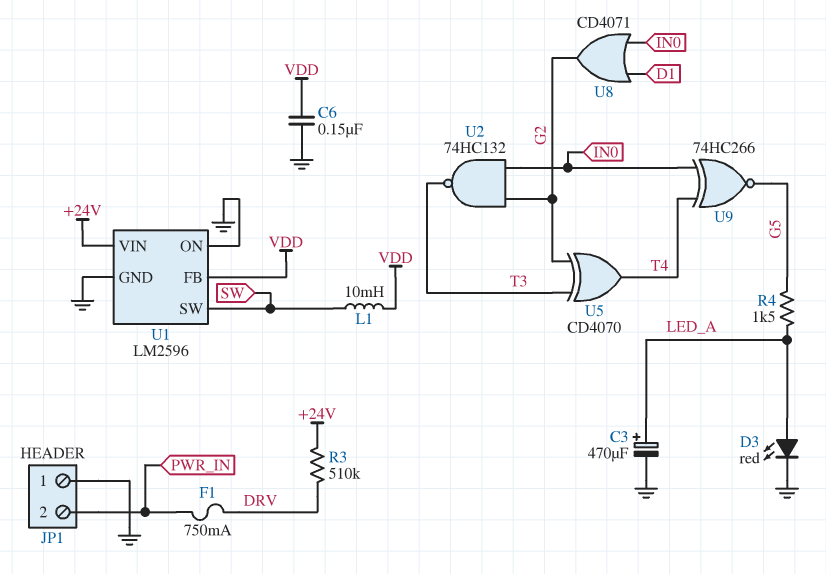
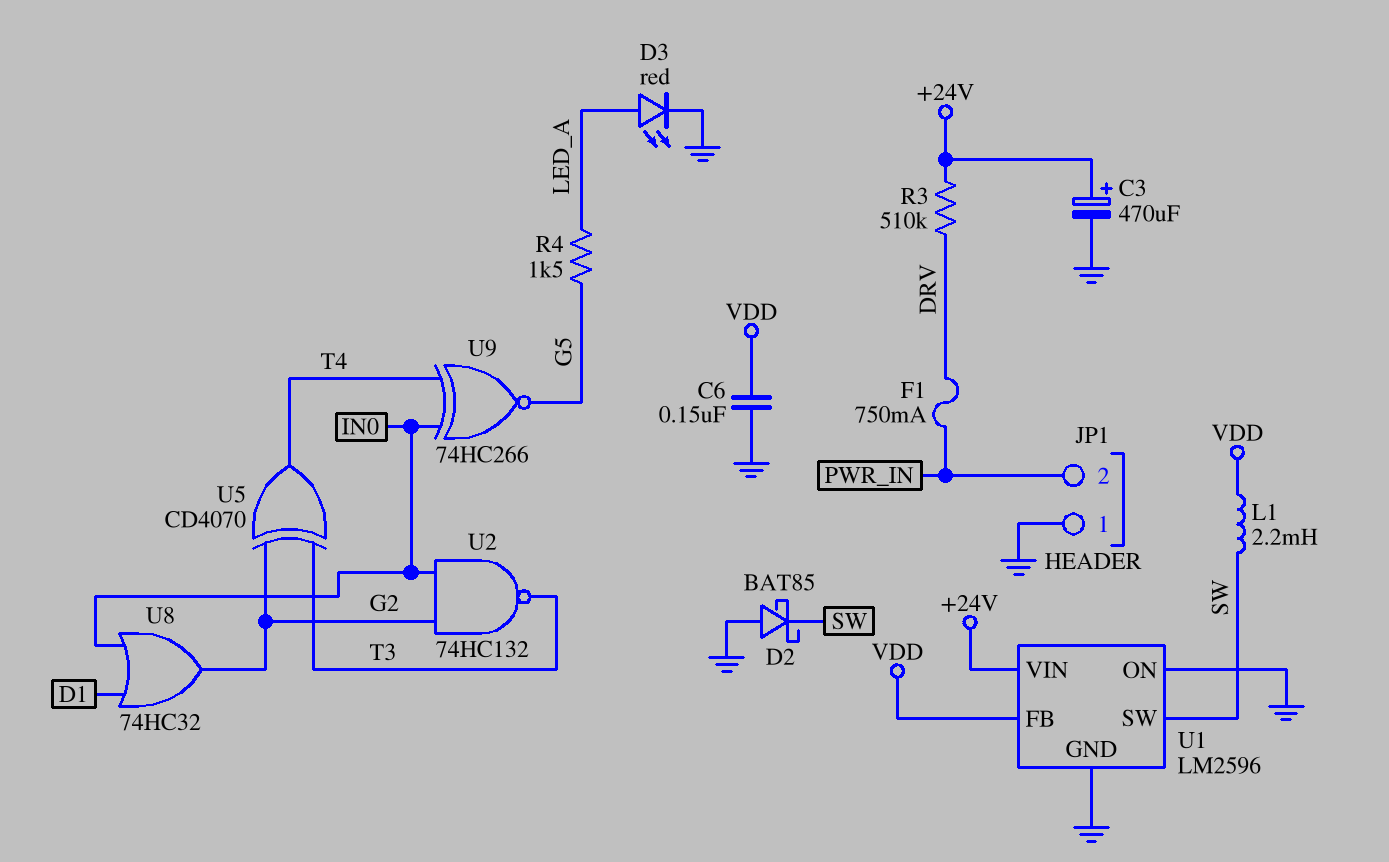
C3: 470uF (plus LED_A, minus GND) -> 470uF (plus +24V, minus GND)
D2: none -> schottky BAT85 (A GND, K SW)
L1: 10mH (SW, VDD) -> 2.2mH (SW, VDD)
U8: OR CD4071 (in D1, in IN0, out G2) -> OR 74HC32 (in D1, in IN0, out G2)

